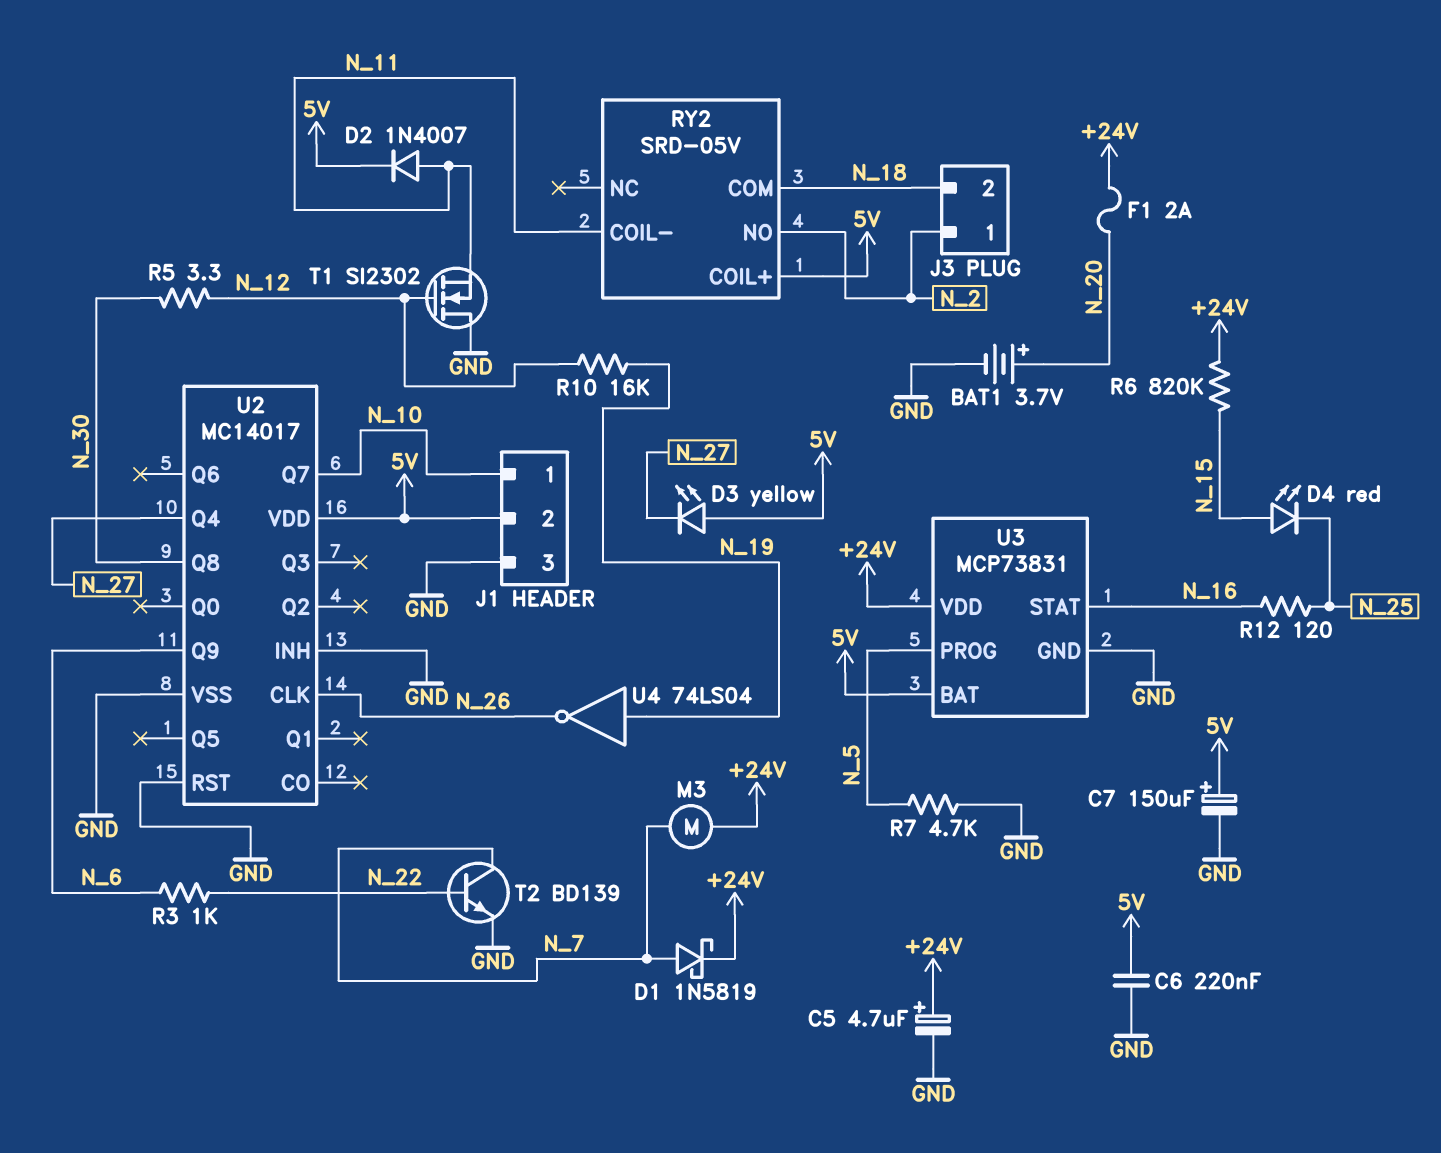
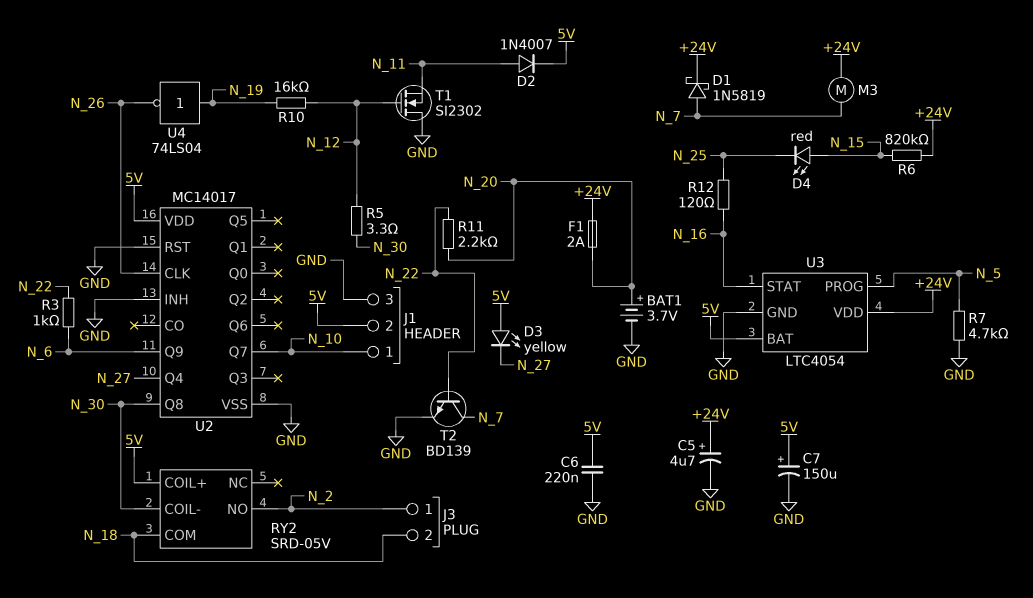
R11: none -> 2.2k (N_20, N_22)
RY2 pin COIL-: N_11 -> N_30
U3: MCP73831 -> LTC4054

